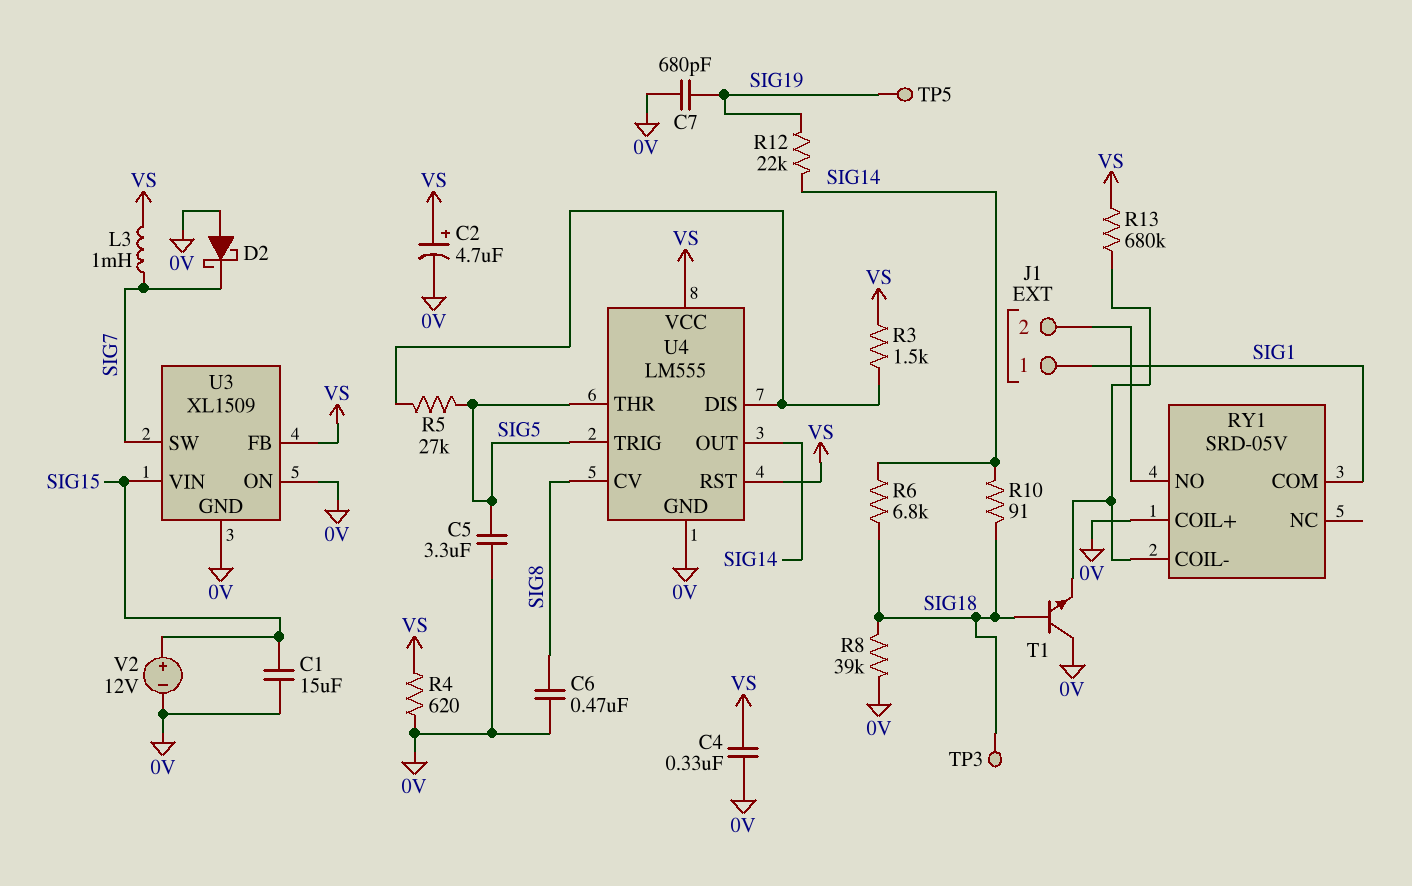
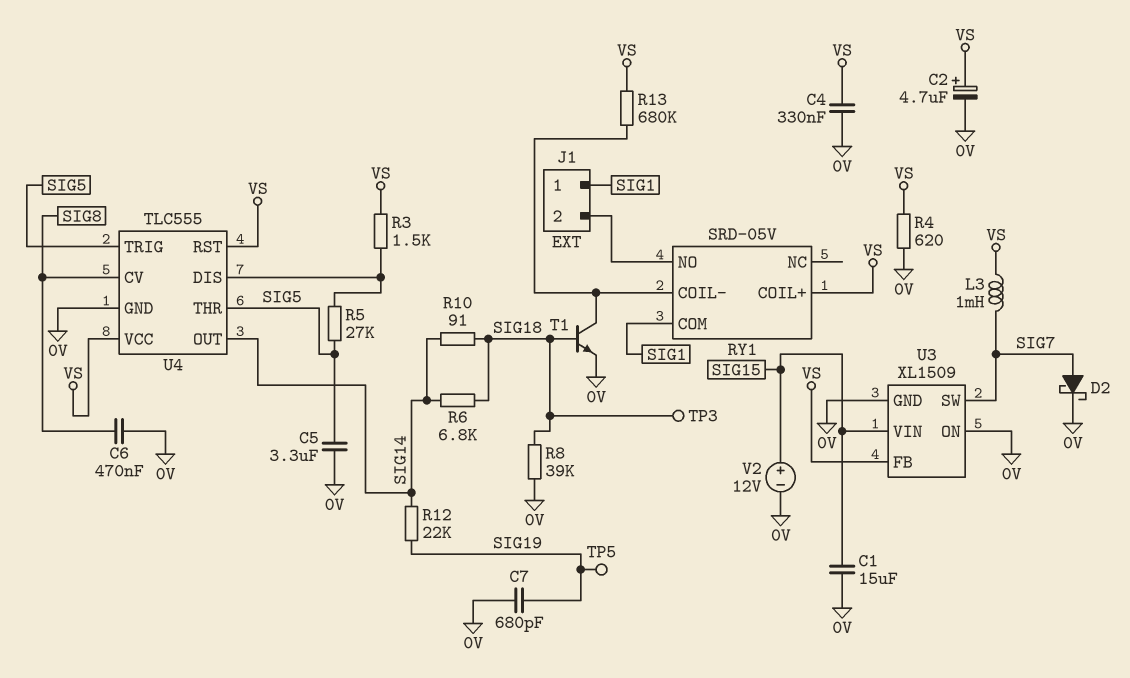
D2: schottky (A 0V, K SIG7) -> schottky (A SIG7, K 0V)
RY1 pin COIL+: 0V -> VS
T1: NPN (B SIG18, C 0V, E RY1/COIL-) -> NPN (B SIG18, C RY1/COIL-, E 0V)
U4: LM555 -> TLC555

